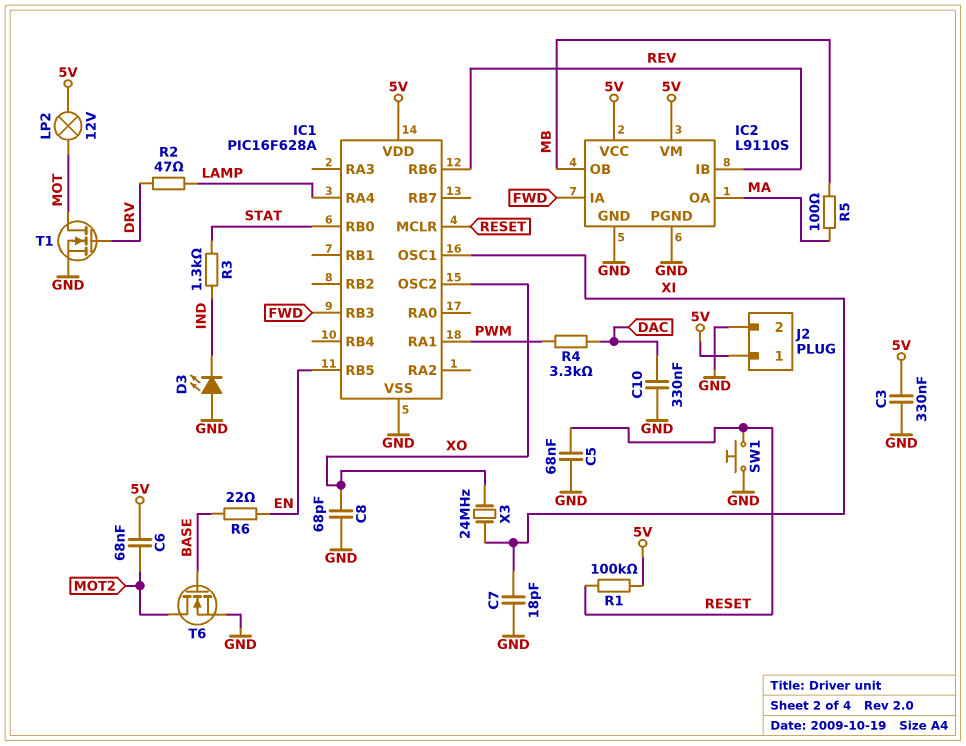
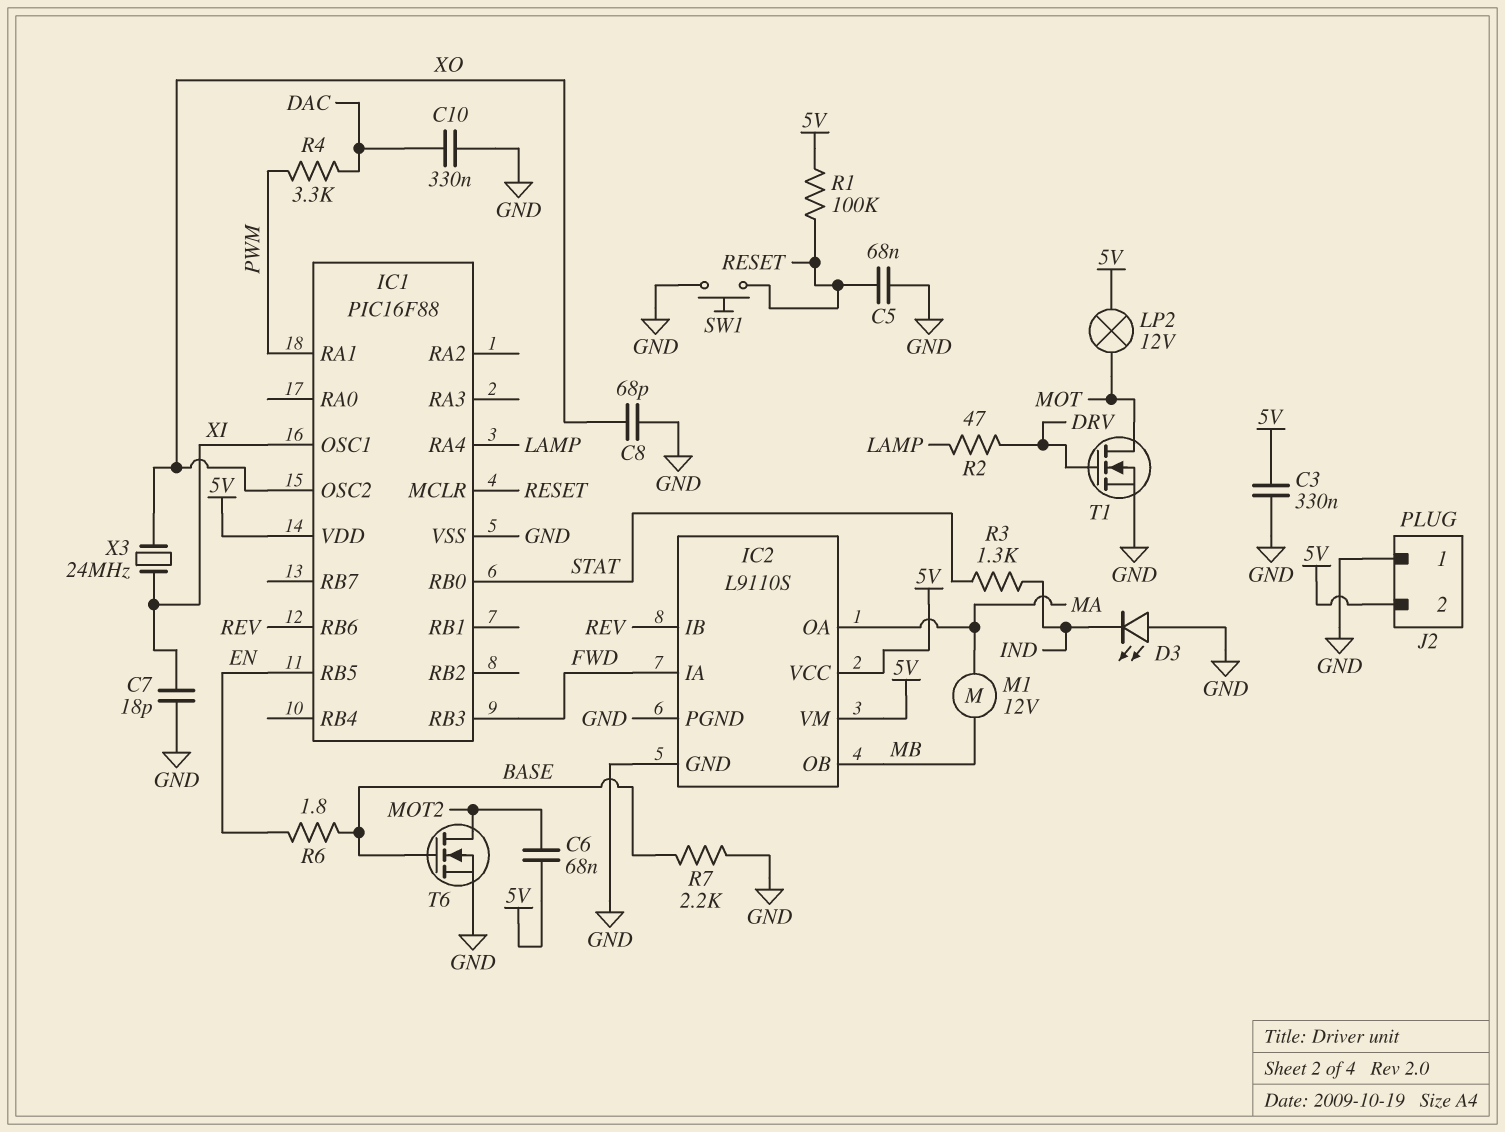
IC1: PIC16F628A -> PIC16F88
J2 pin 1: 5V -> GND
J2 pin 2: GND -> 5V
M1: none -> motor 12V (MA, MB)
R5: 100 (MA, MB) -> none
R6: 22 (BASE, EN) -> 1.8 (BASE, EN)
R7: none -> 2.2k (BASE, GND)

